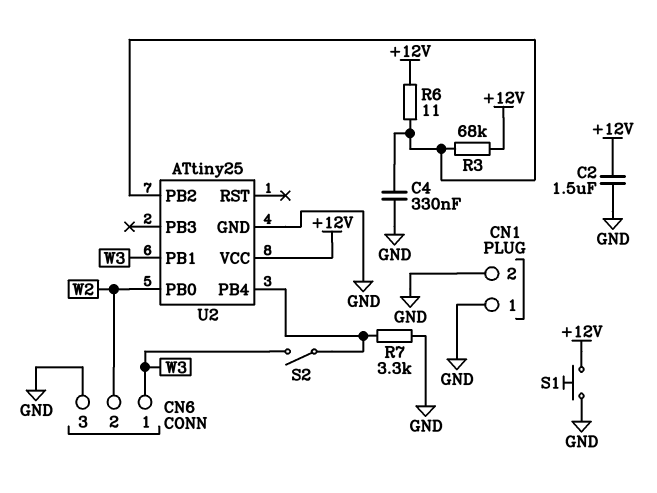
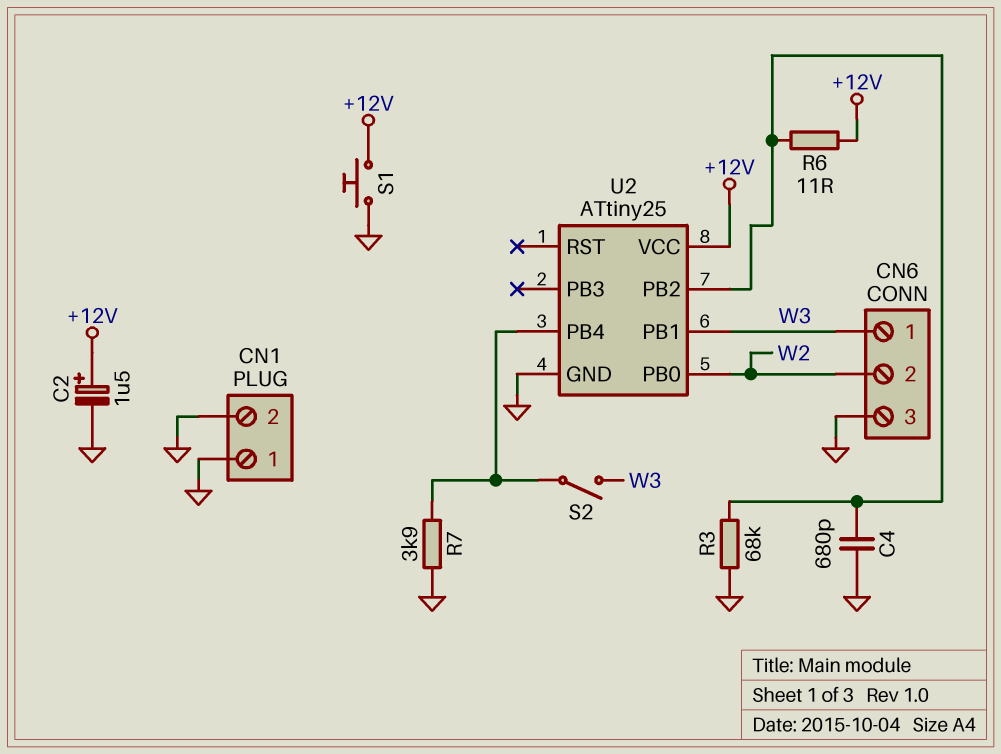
C2: 1.5uF (+12V, GND) -> 1.5uF (plus +12V, minus GND)
C4: 330nF (GND, U2/PB2) -> 680pF (GND, U2/PB2)
R3: 68k (+12V, U2/PB2) -> 68k (GND, U2/PB2)
R7: 3.3k (GND, U2/PB4) -> 3.9k (GND, U2/PB4)

